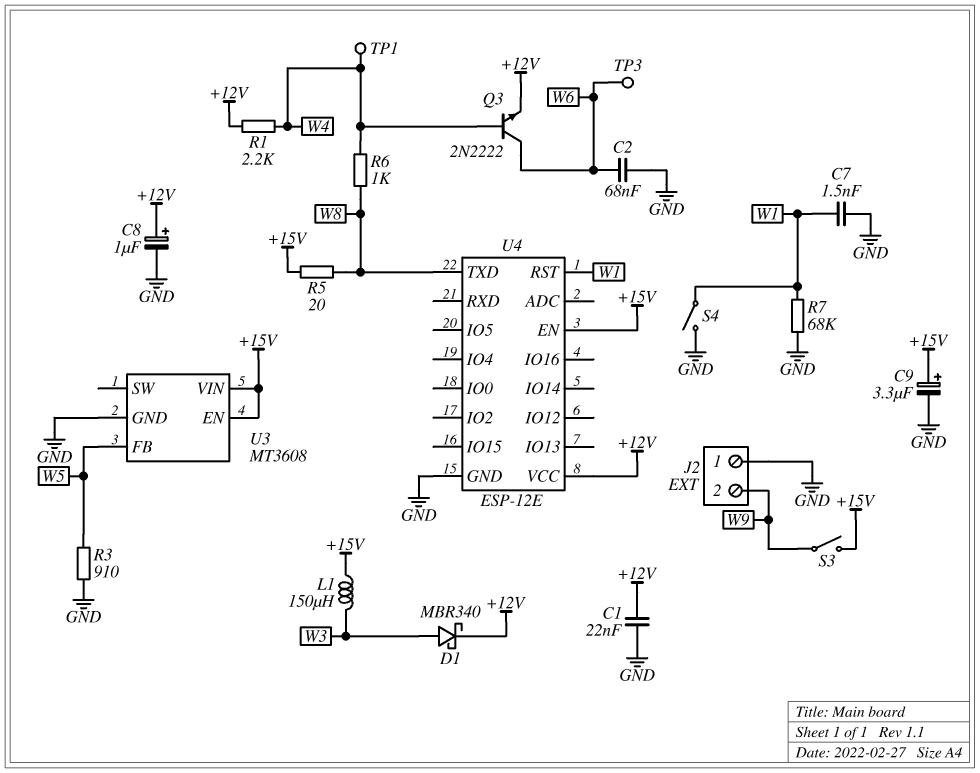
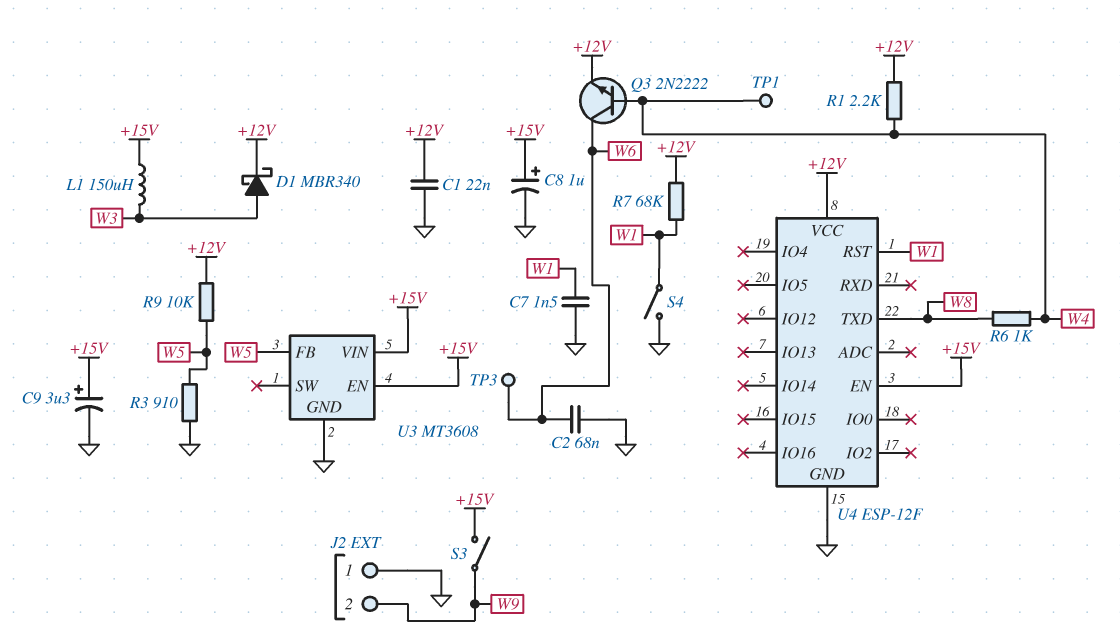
C8: 1uF (plus +12V, minus GND) -> 1uF (plus +15V, minus GND)
R5: 20 (+15V, W8) -> none
R7: 68k (GND, W1) -> 68k (+12V, W1)
R9: none -> 10k (+12V, W5)
U4: ESP-12E -> ESP-12F

